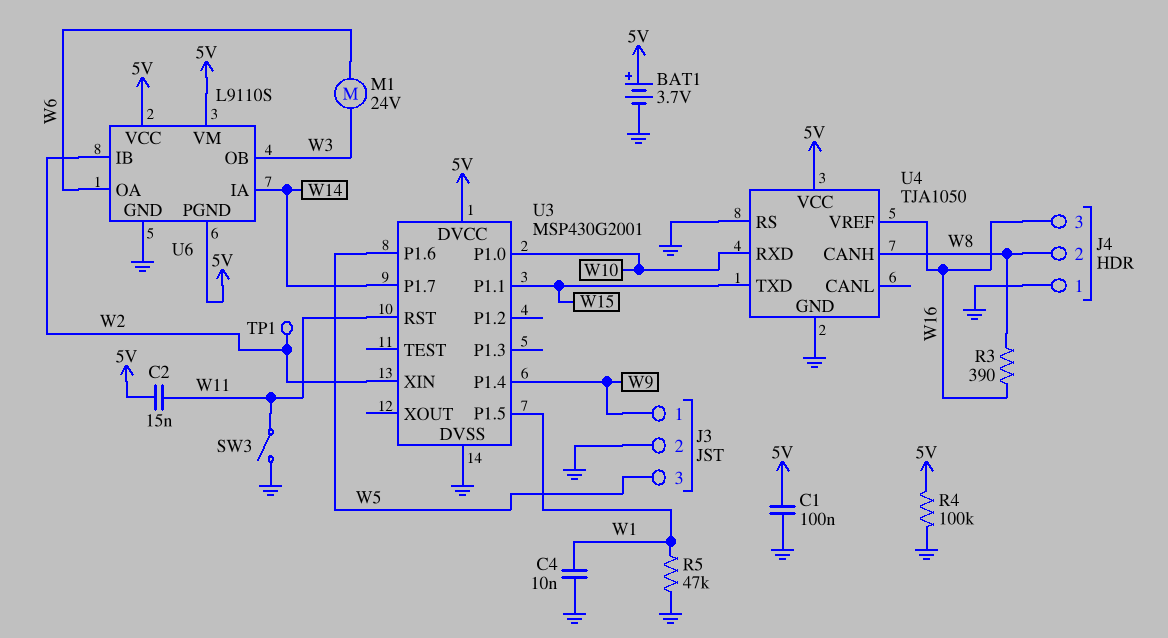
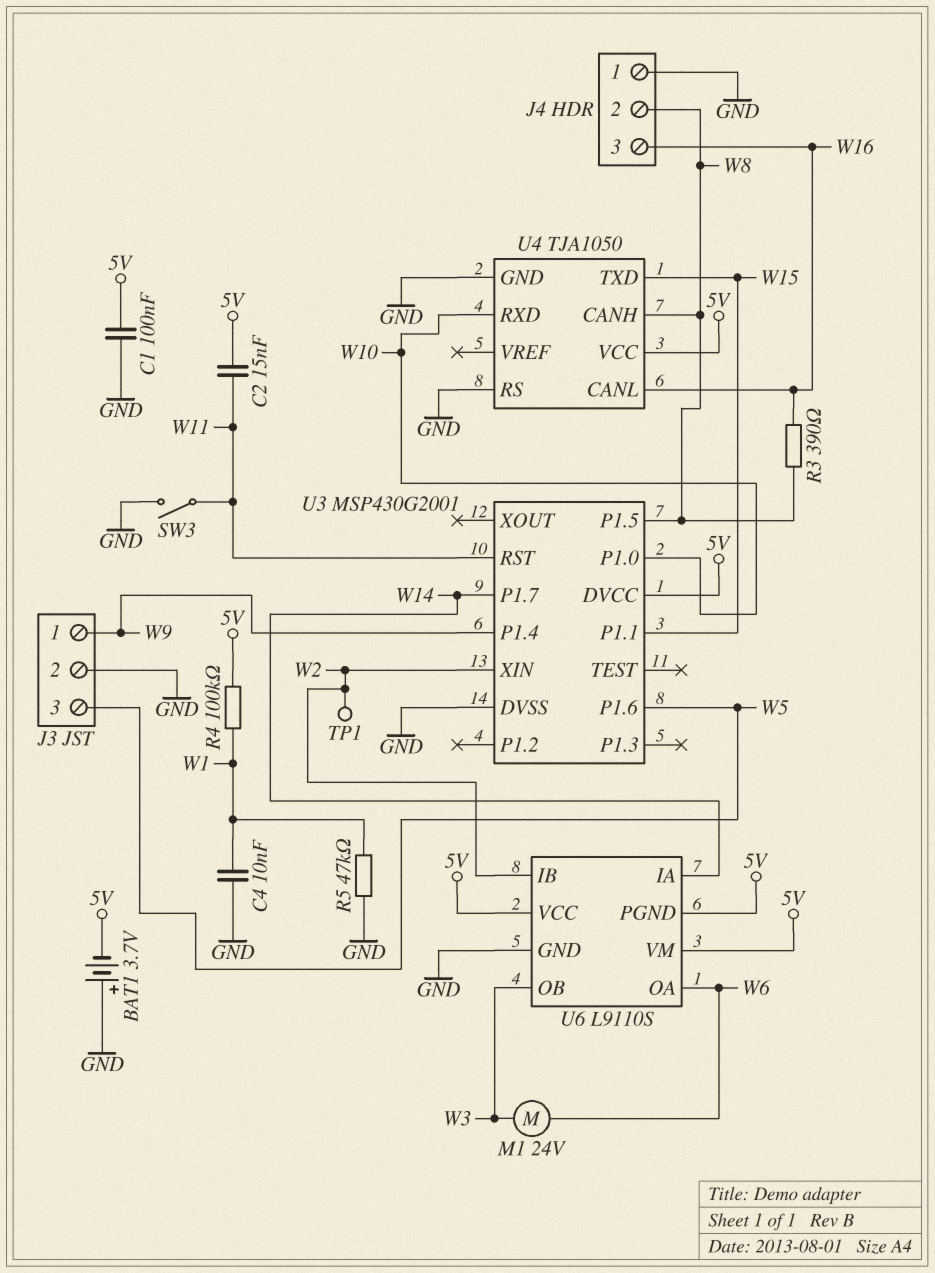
BAT1: 3.7V (plus 5V, minus GND) -> 3.7V (plus GND, minus 5V)
R4: 100k (5V, GND) -> 100k (5V, W1)
U3 pin P1.5: W1 -> W8
U4 pin CANL: none -> W16
U4 pin VREF: W16 -> none

